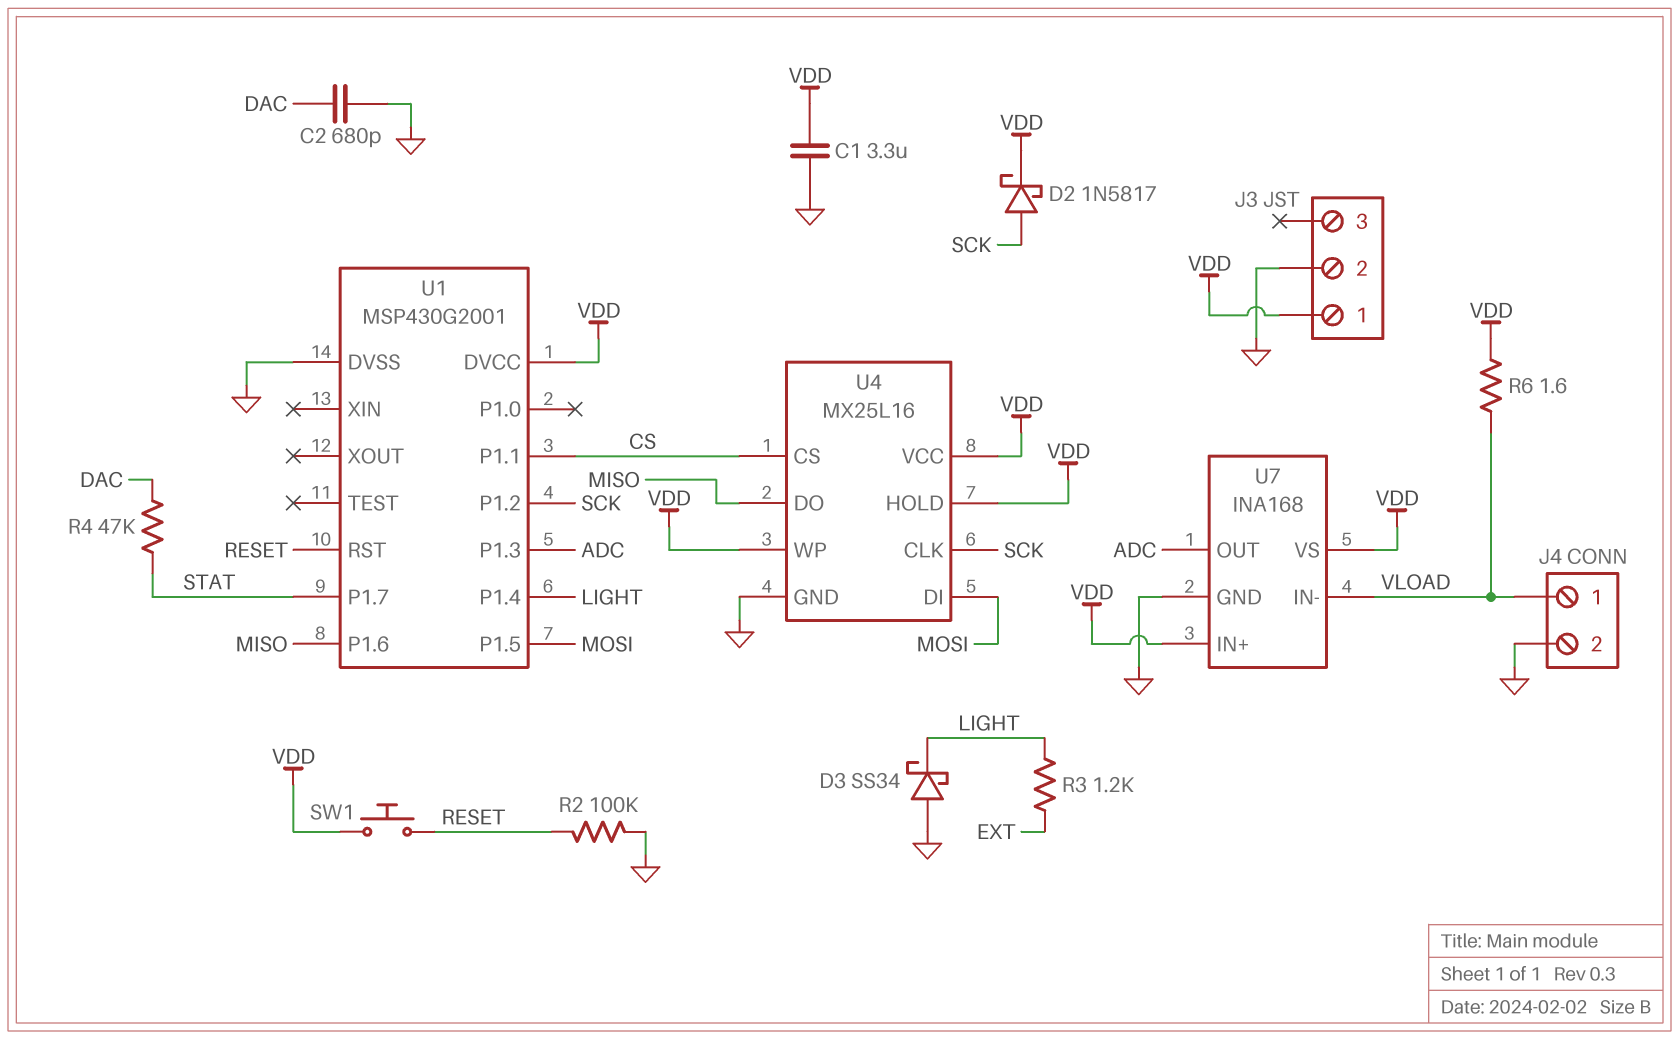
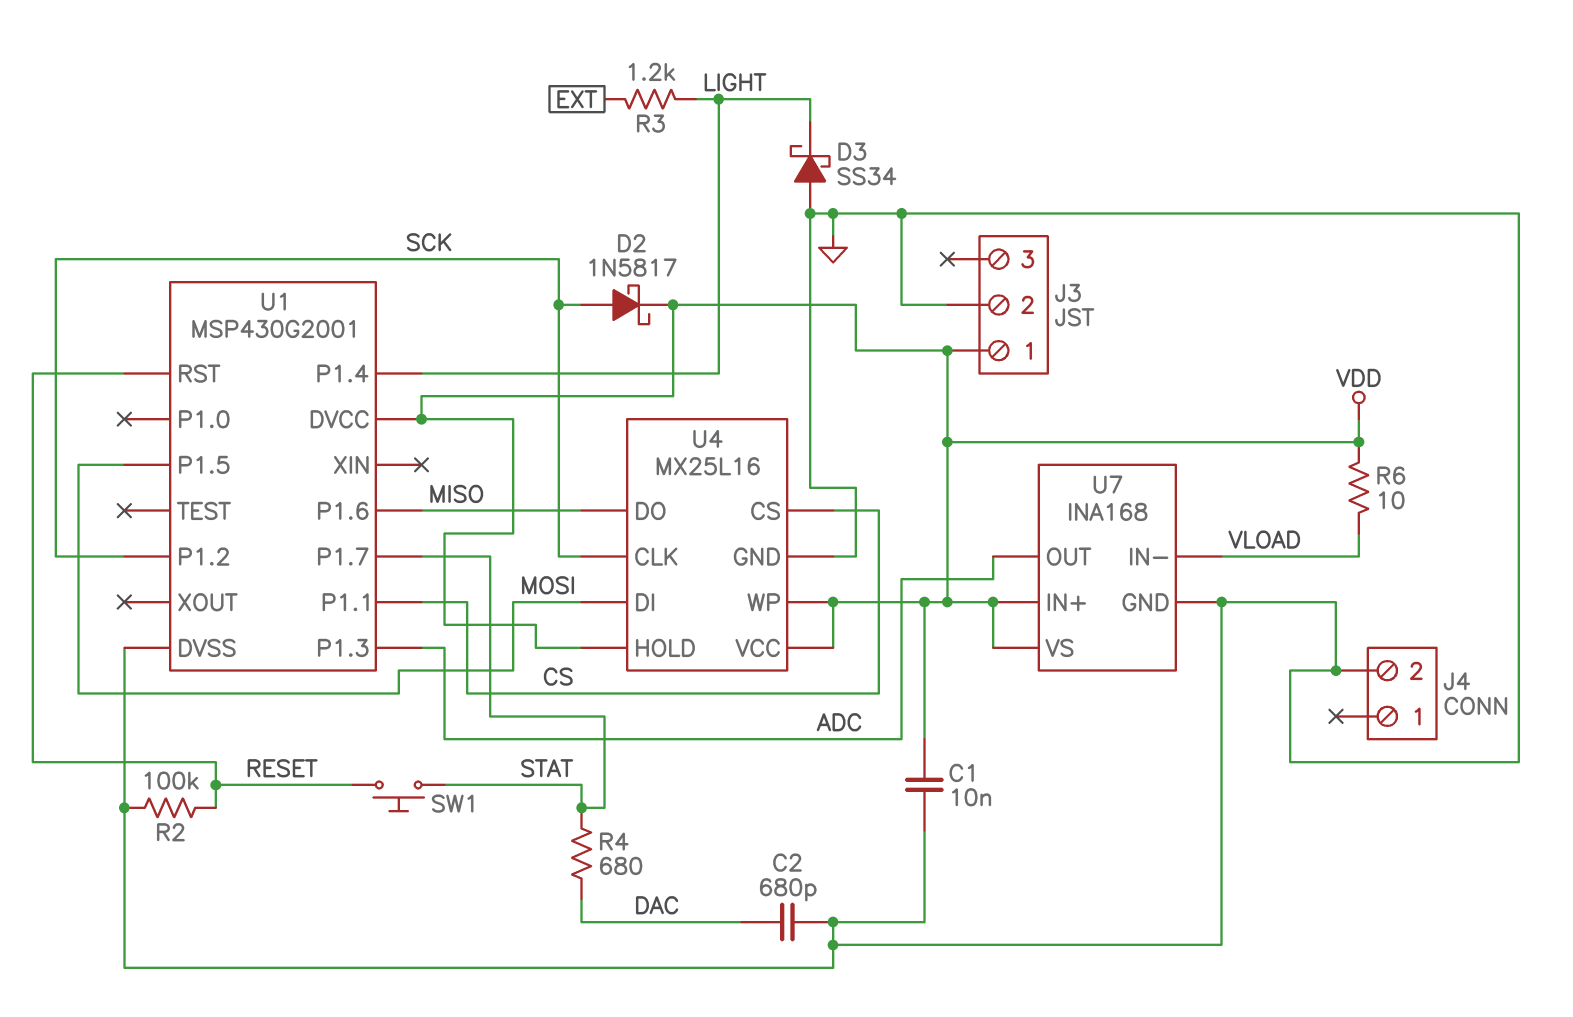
C1: 3.3uF (GND, VDD) -> 10nF (GND, VDD)
J4 pin 1: VLOAD -> none
R4: 47k (DAC, STAT) -> 680 (DAC, STAT)
R6: 1.6 (VDD, VLOAD) -> 10 (VDD, VLOAD)
SW1: button (RESET, VDD) -> button (RESET, STAT)

